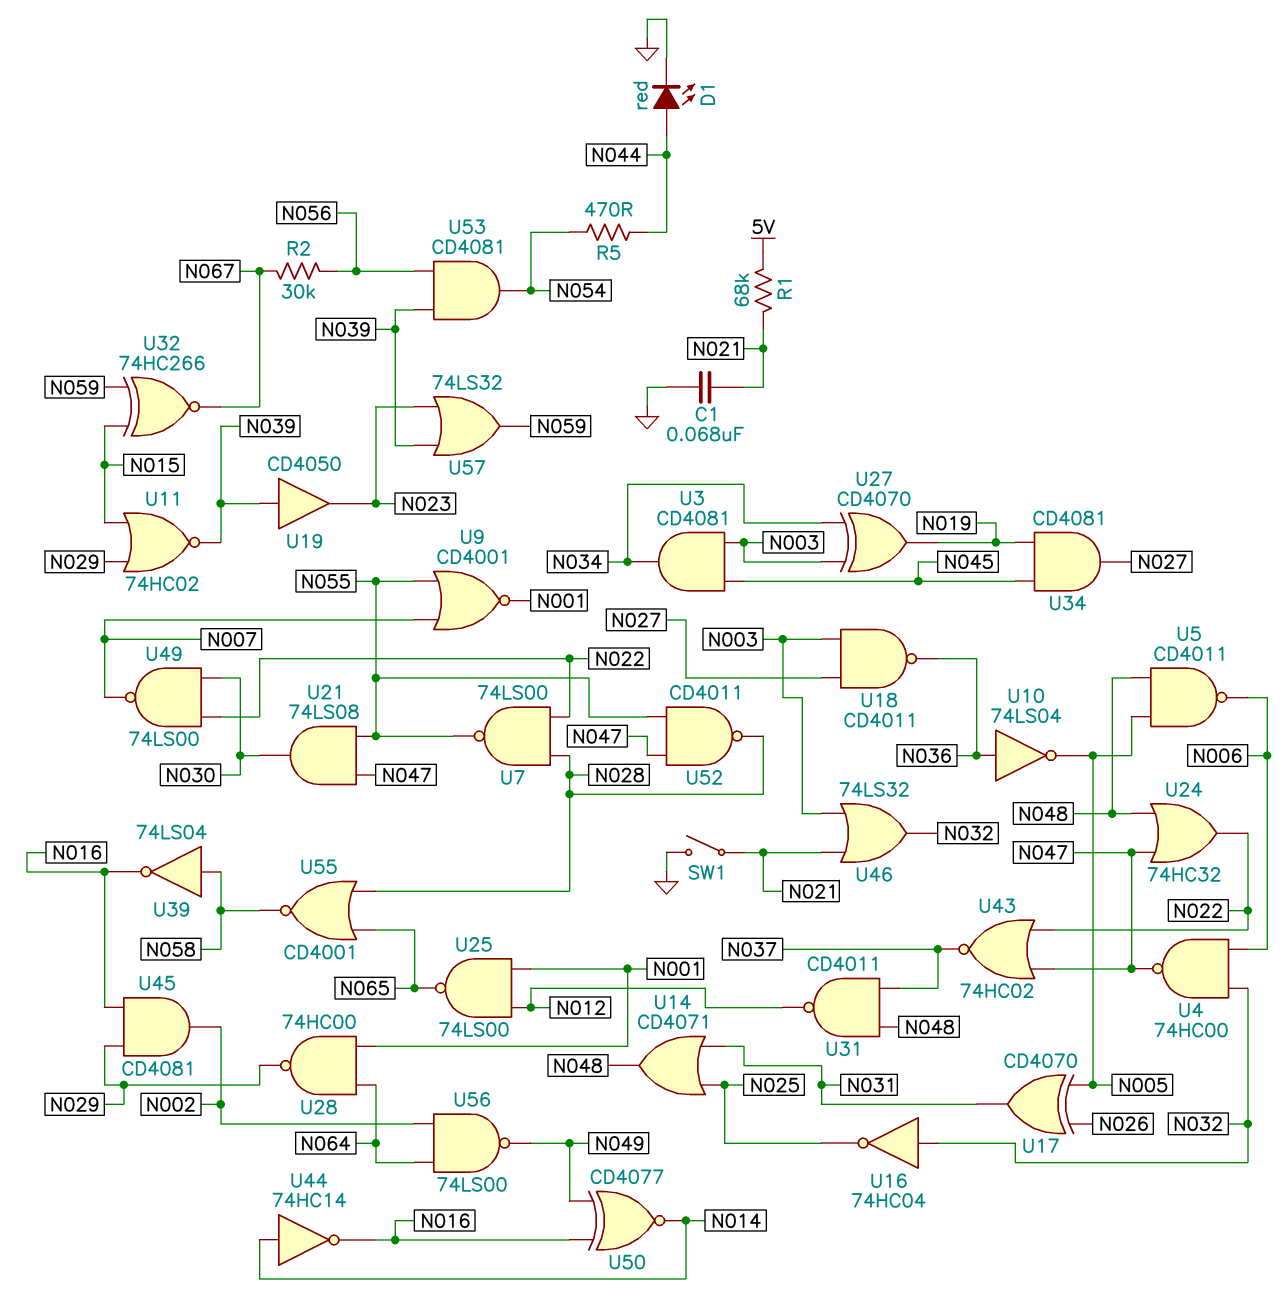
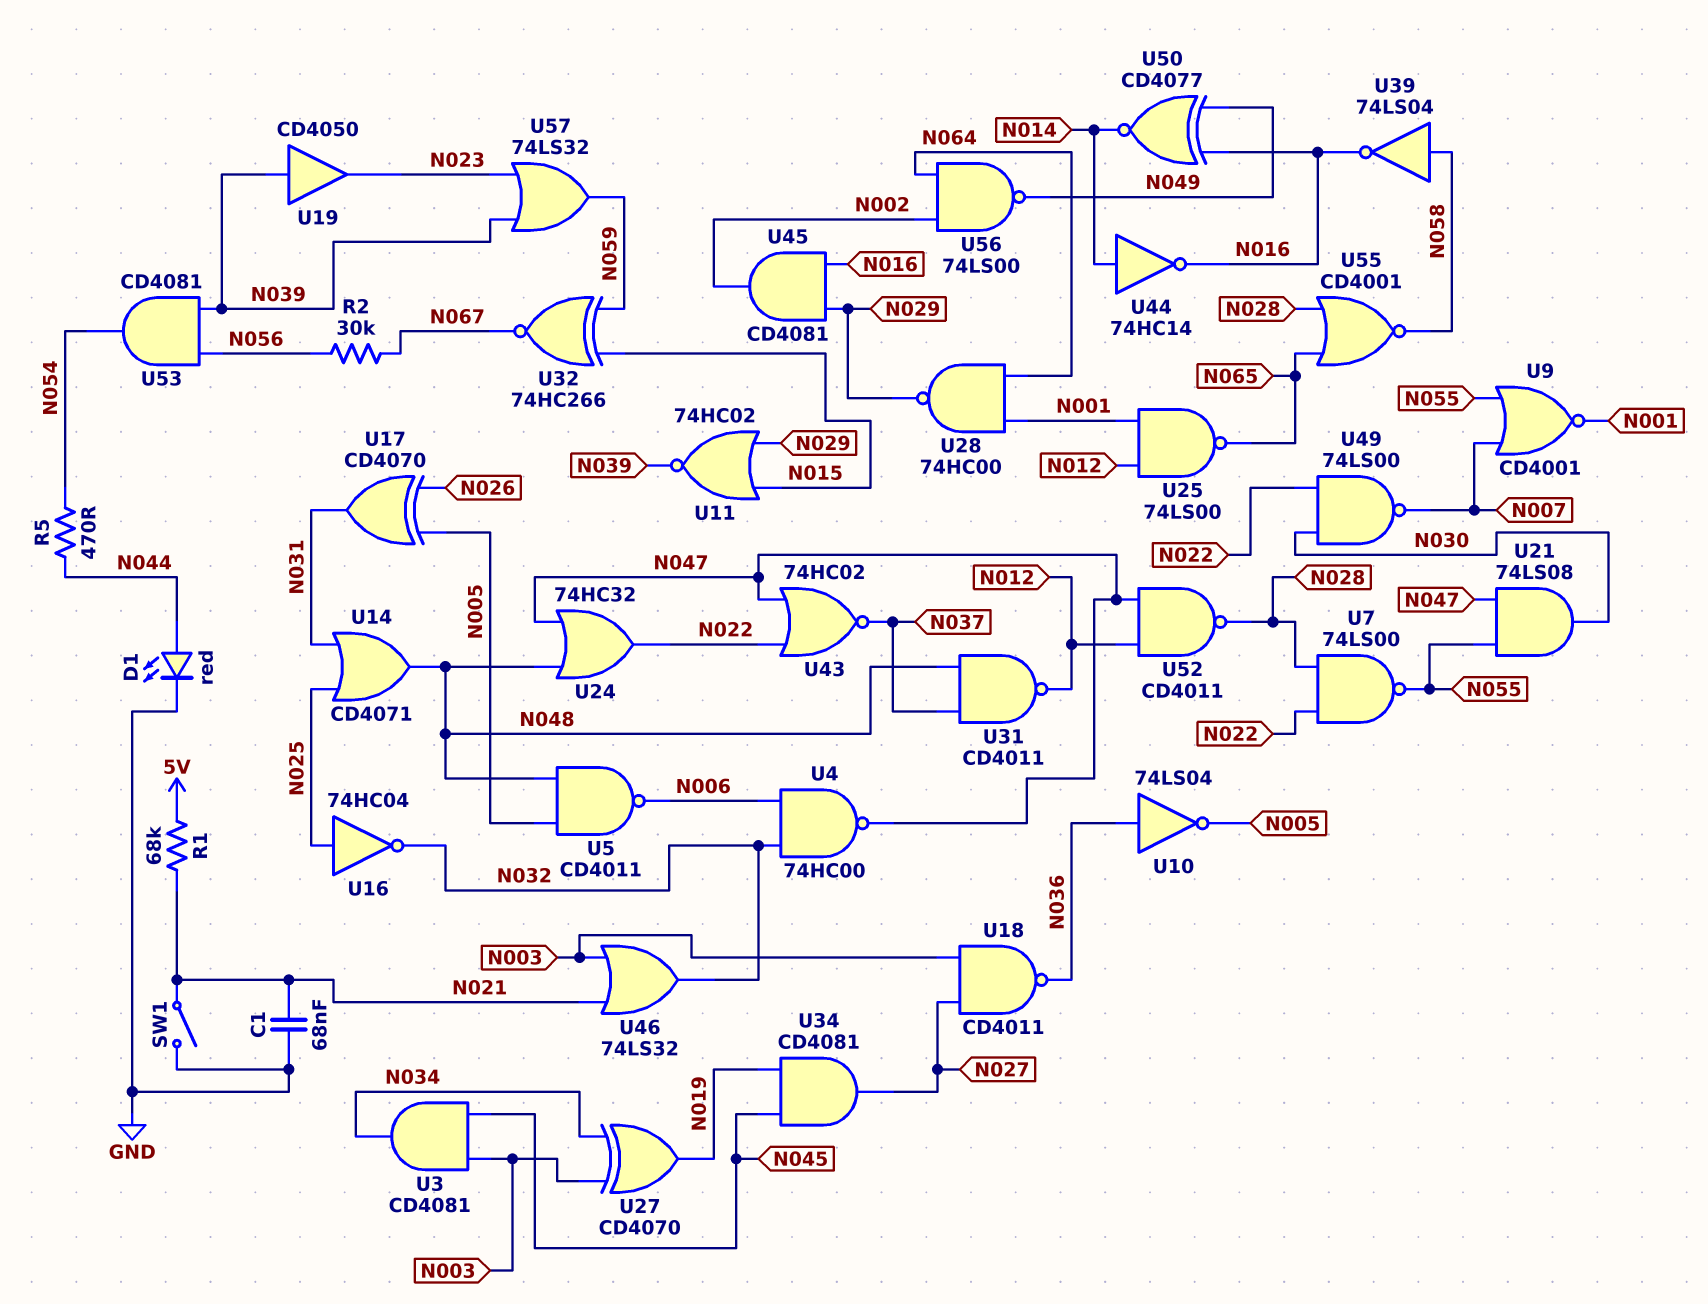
U16: NOT 74HC04 (in N032, out N025) -> NOT 74HC04 (in N025, out N032)
U52: NAND CD4011 (in N047, in N055, out N028) -> NAND CD4011 (in N012, in N047, out N028)

